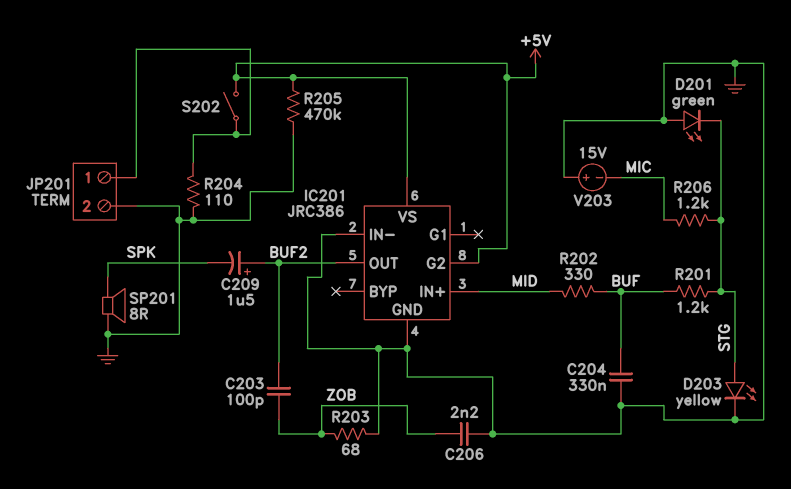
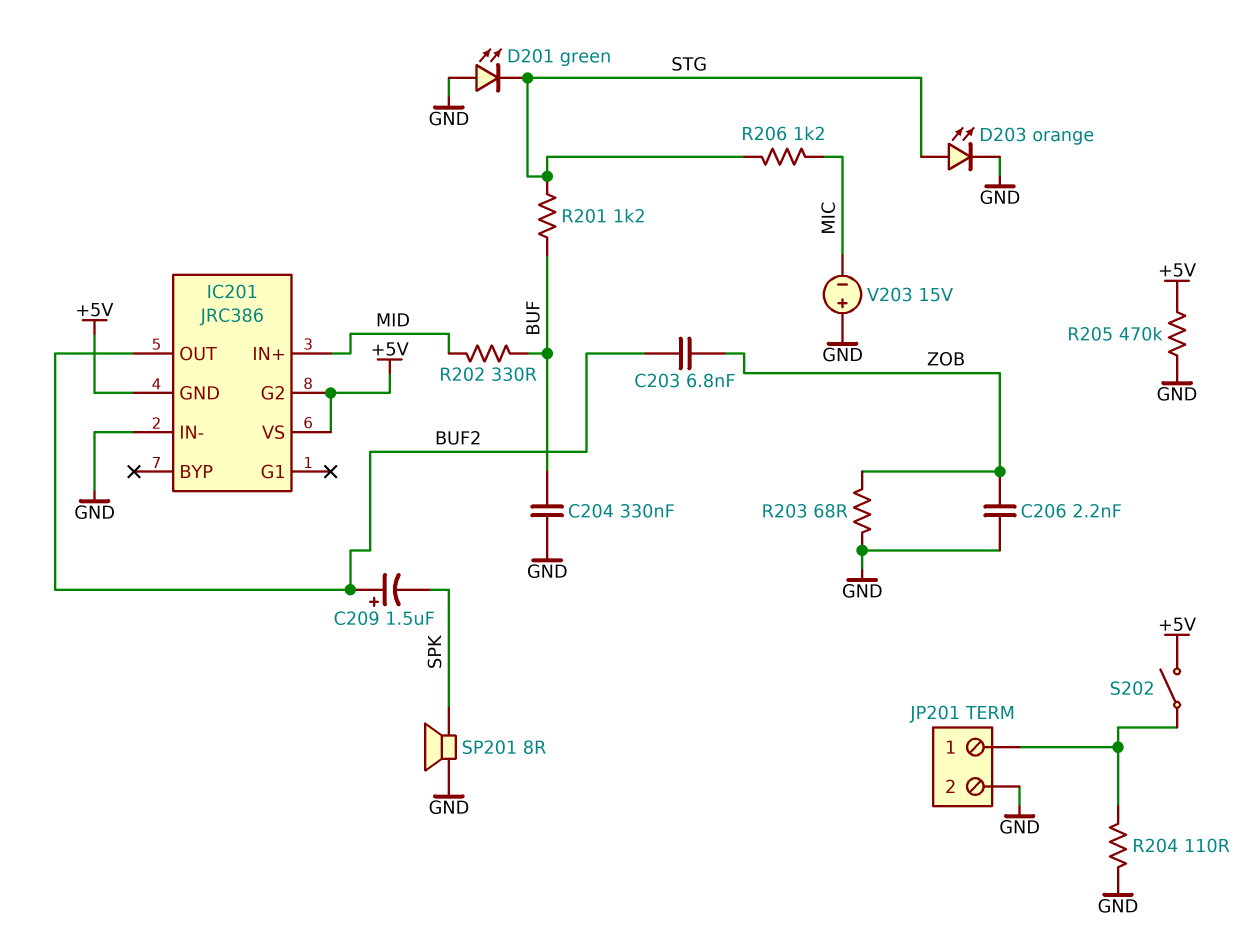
C203: 100pF (BUF2, ZOB) -> 6.8nF (BUF2, ZOB)
D203: LED yellow (A STG, K GND) -> LED orange (A STG, K GND)
IC201 pin GND: GND -> +5V

